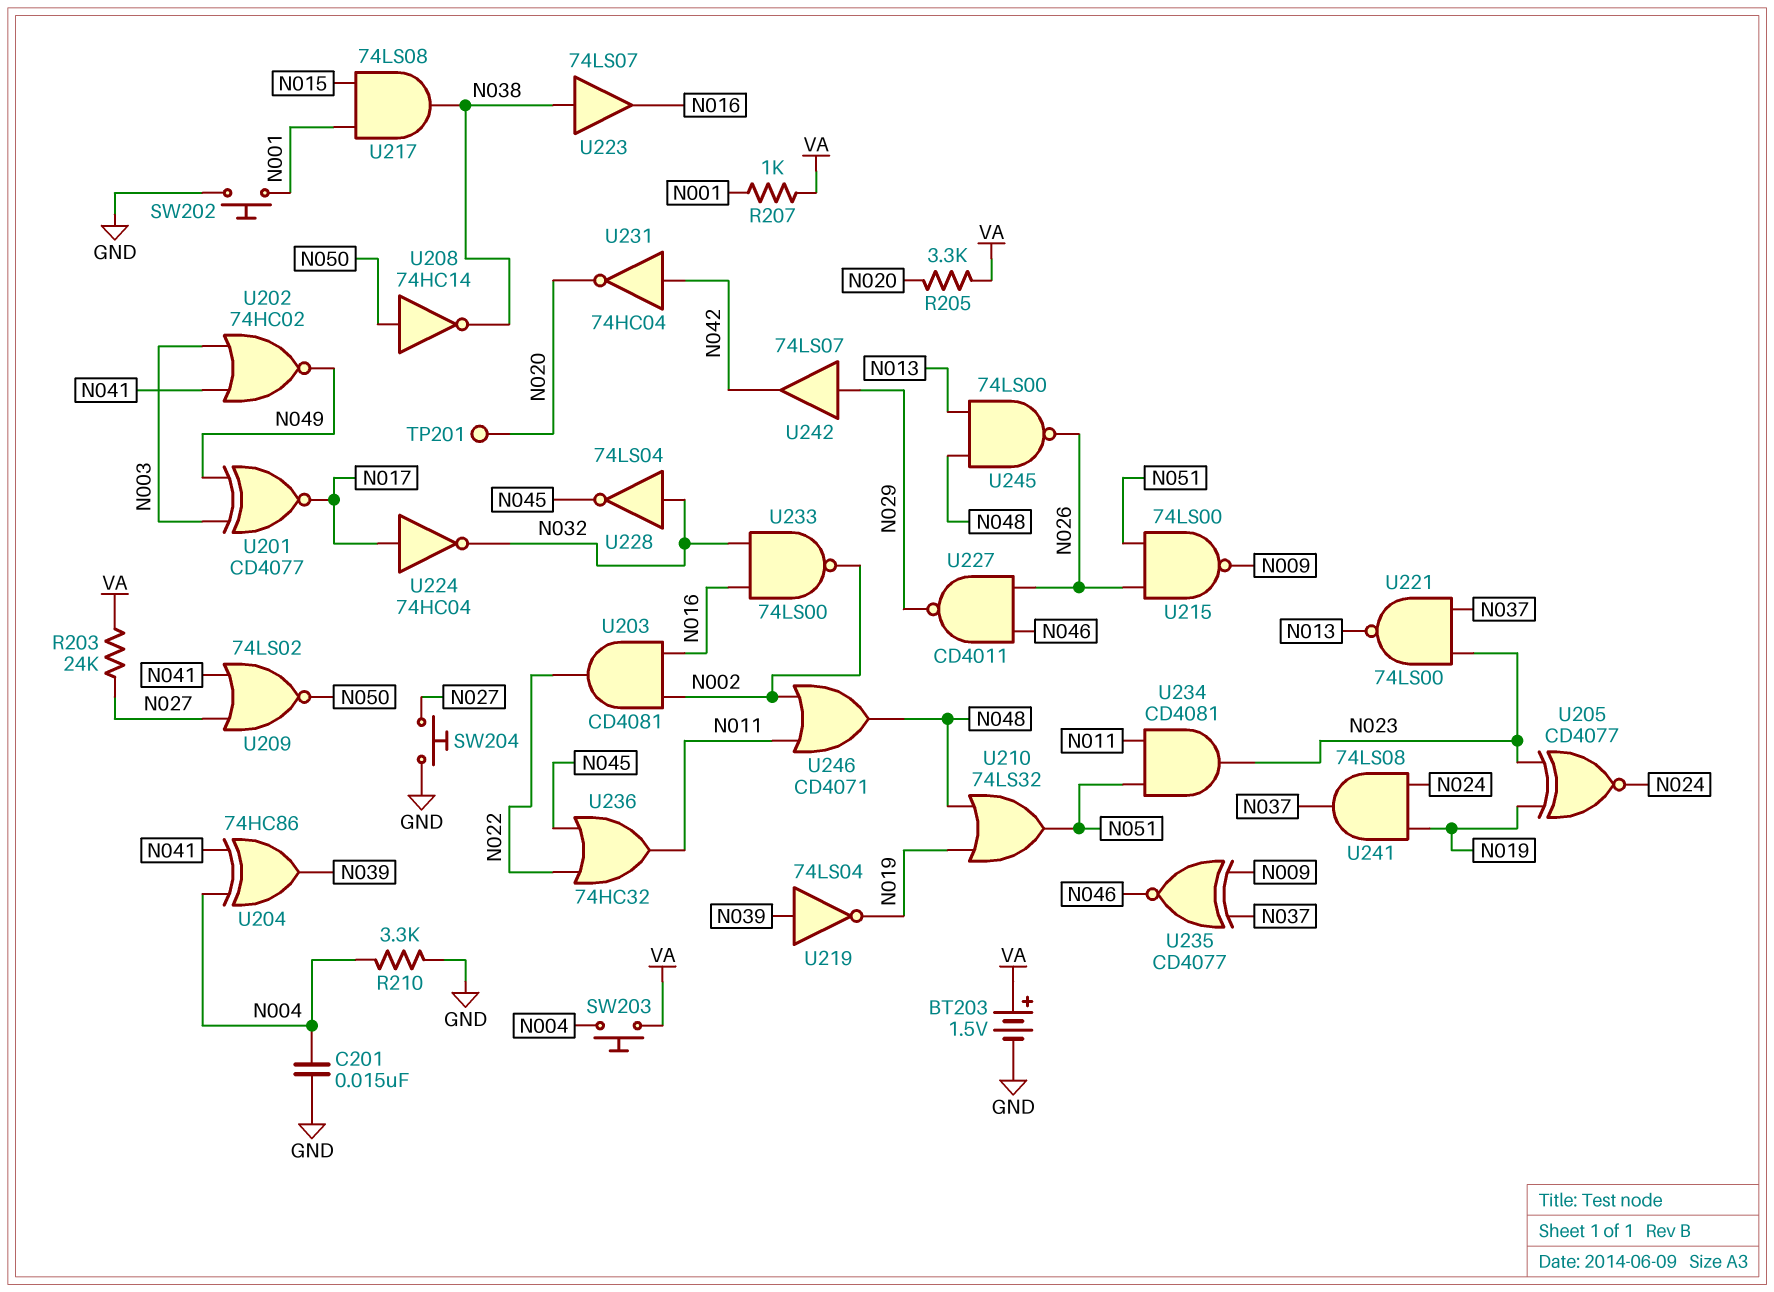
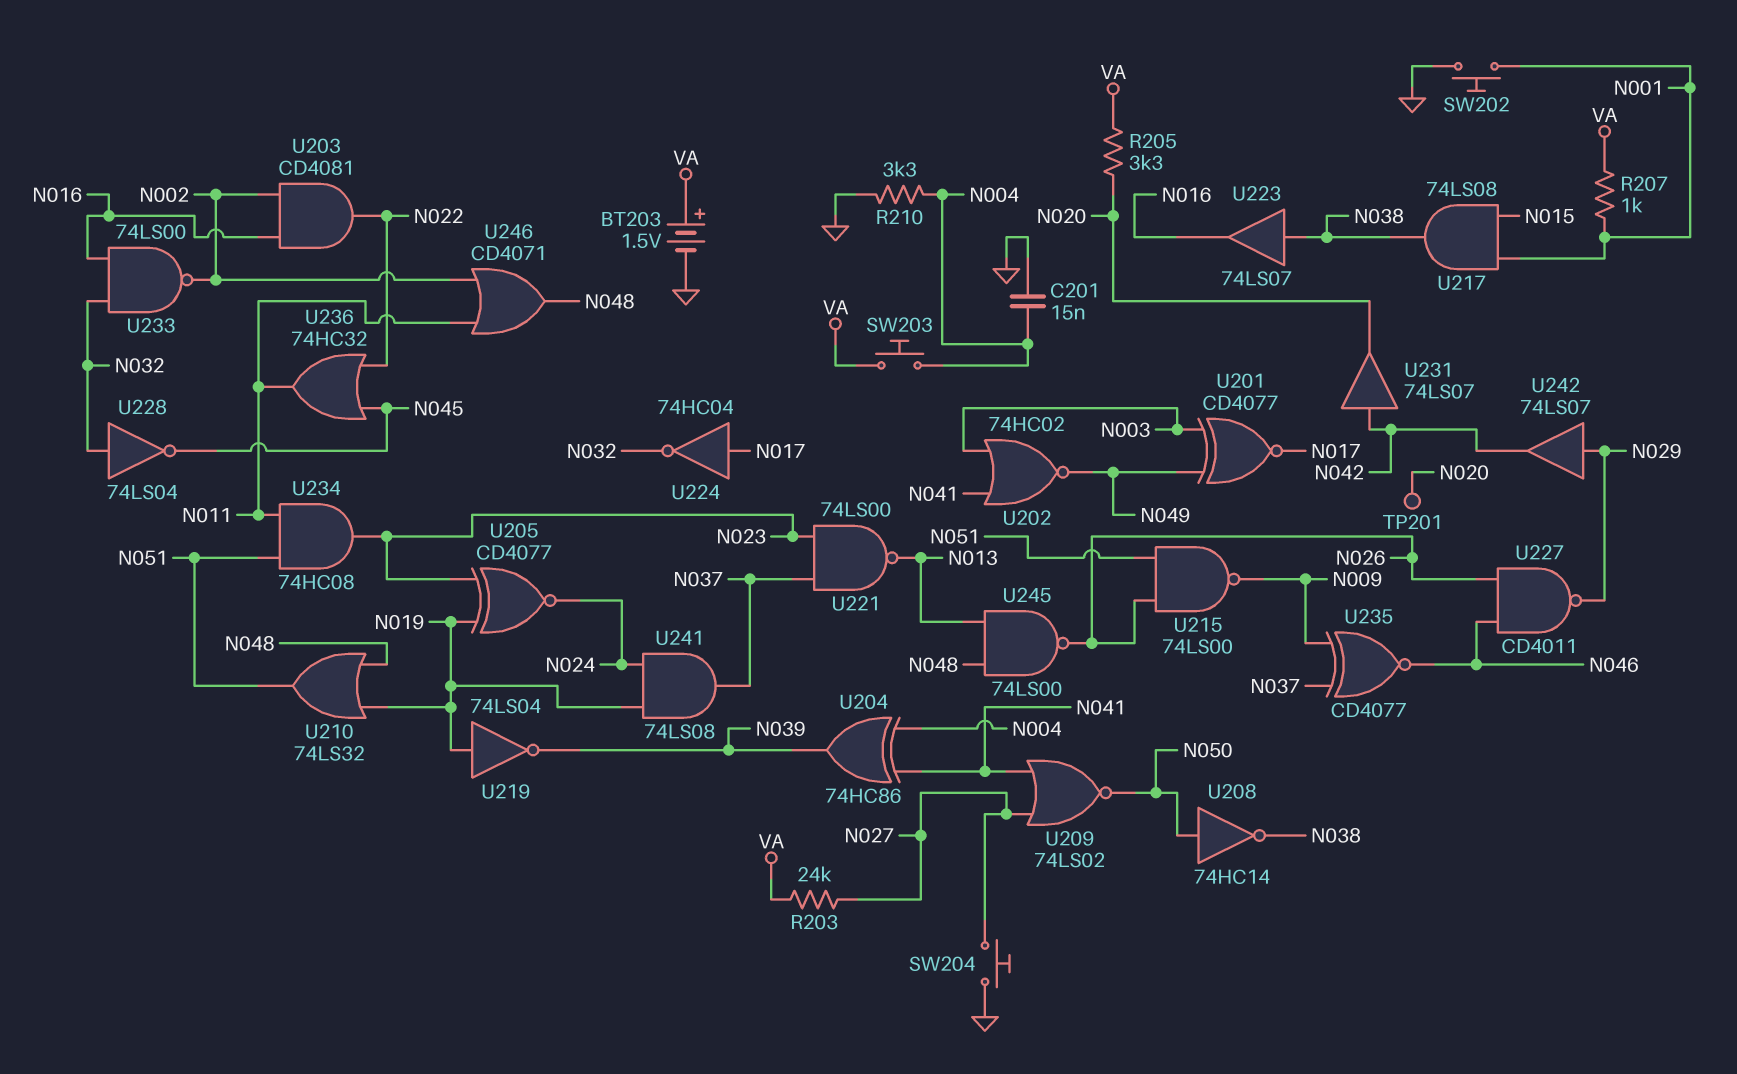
U219: NOT 74LS04 (in N039, out N019) -> NOT 74LS04 (in N019, out N039)
U231: NOT 74HC04 (in N042, out N020) -> buffer 74LS07 (in N042, out N020)
U234: AND CD4081 (in N011, in N051, out N023) -> AND 74HC08 (in N011, in N051, out N023)

